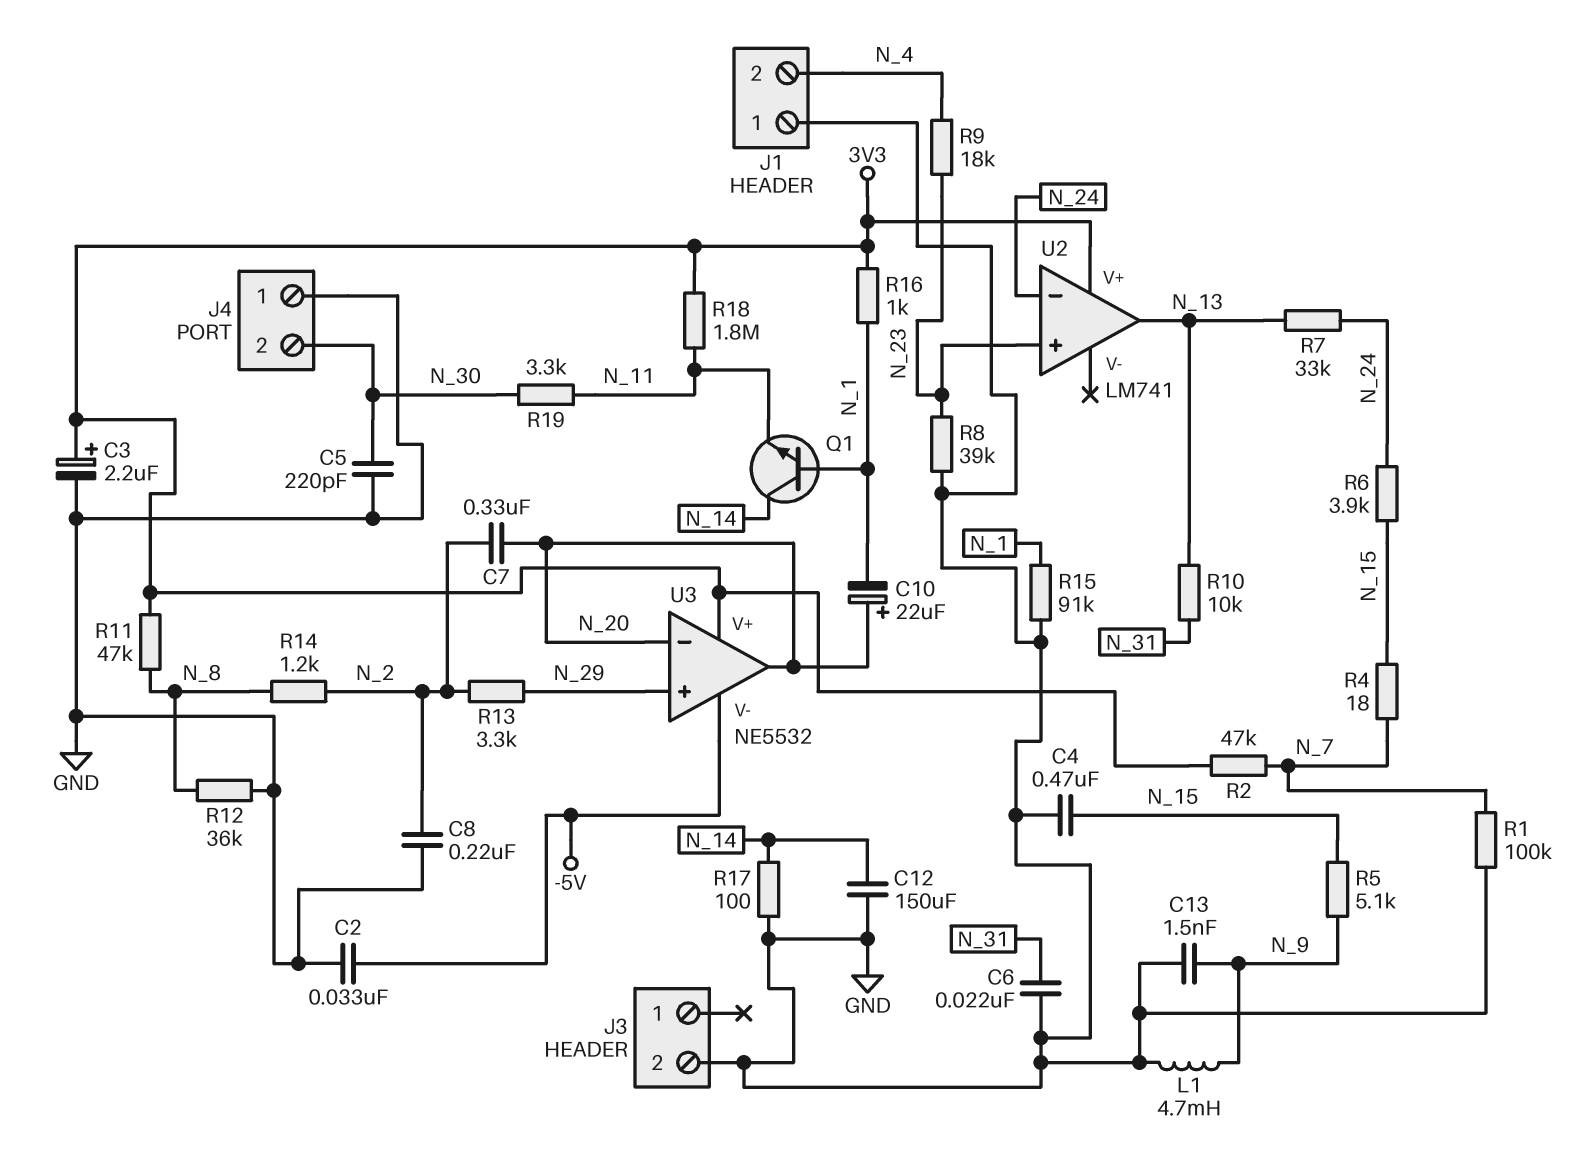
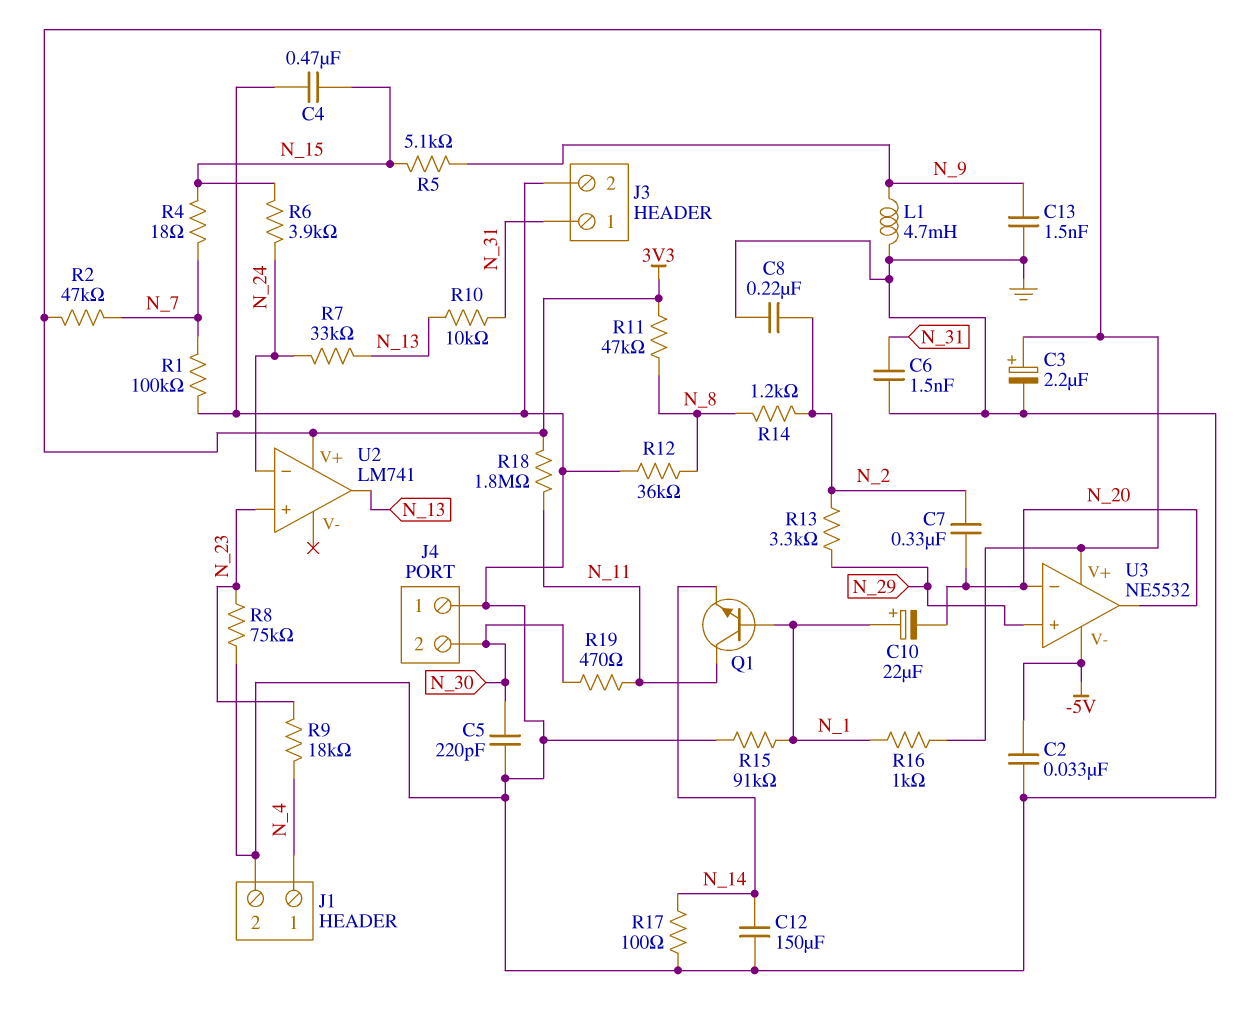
C6: 22nF (GND, N_31) -> 1.5nF (GND, N_31)
C10: 22uF (plus N_20, minus N_1) -> 22uF (plus N_1, minus N_20)
J1 pin 1: GND -> N_4
J1 pin 2: N_4 -> GND
J3 pin 1: none -> N_31
Q1: NPN (B N_1, C N_14, E N_11) -> NPN (B N_1, C N_11, E N_14)
R8: 39k (GND, N_23) -> 75k (GND, N_23)
R19: 3.3k (N_11, N_30) -> 470 (N_11, N_30)

